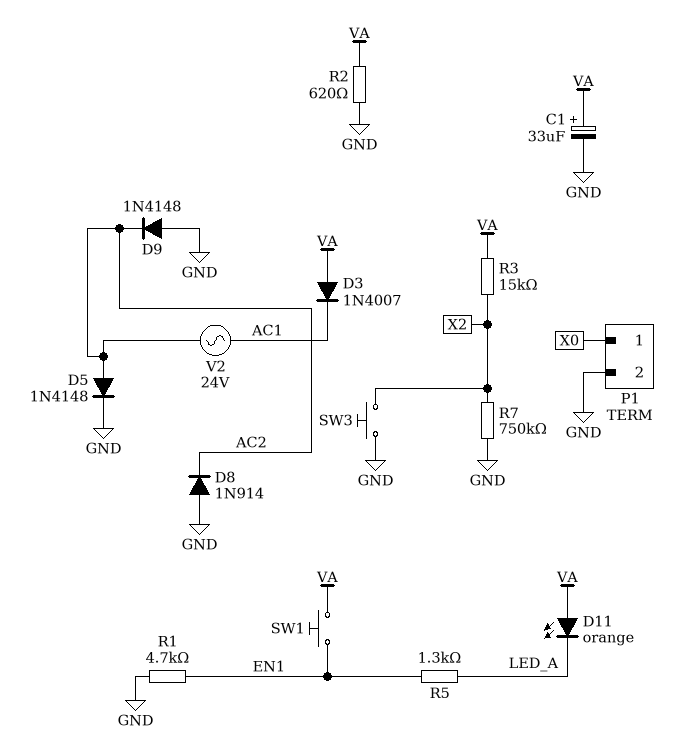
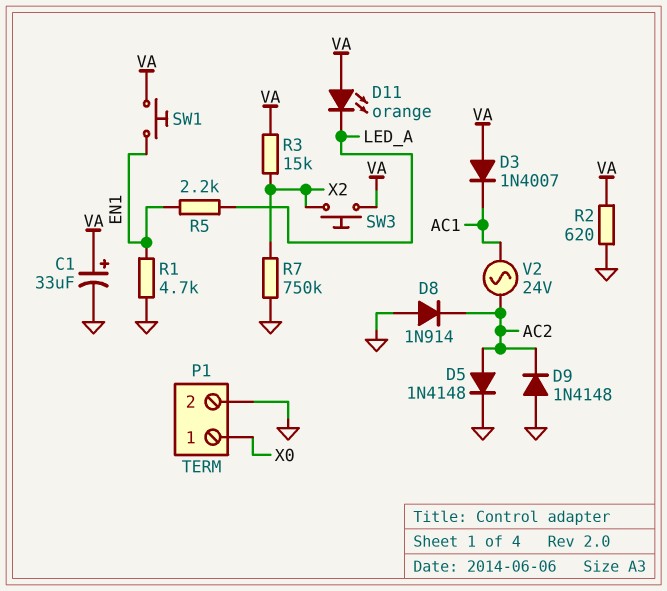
R5: 1.3k (EN1, LED_A) -> 2.2k (EN1, LED_A)
SW3: button (GND, X2) -> button (VA, X2)

